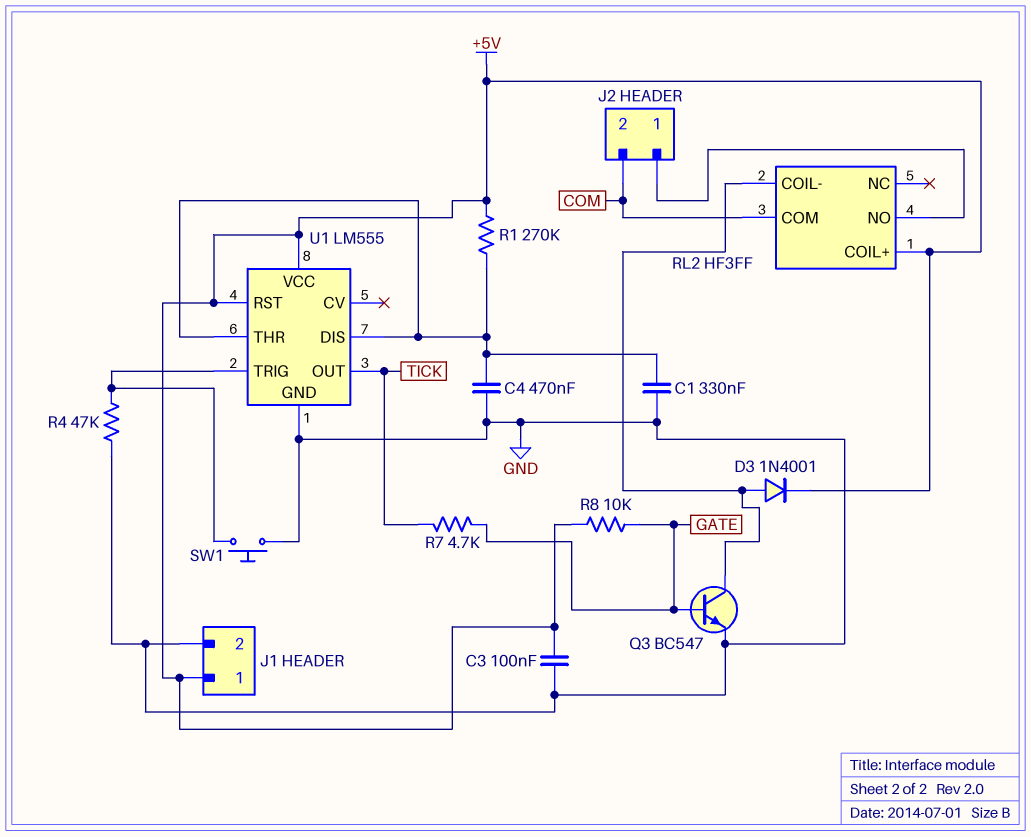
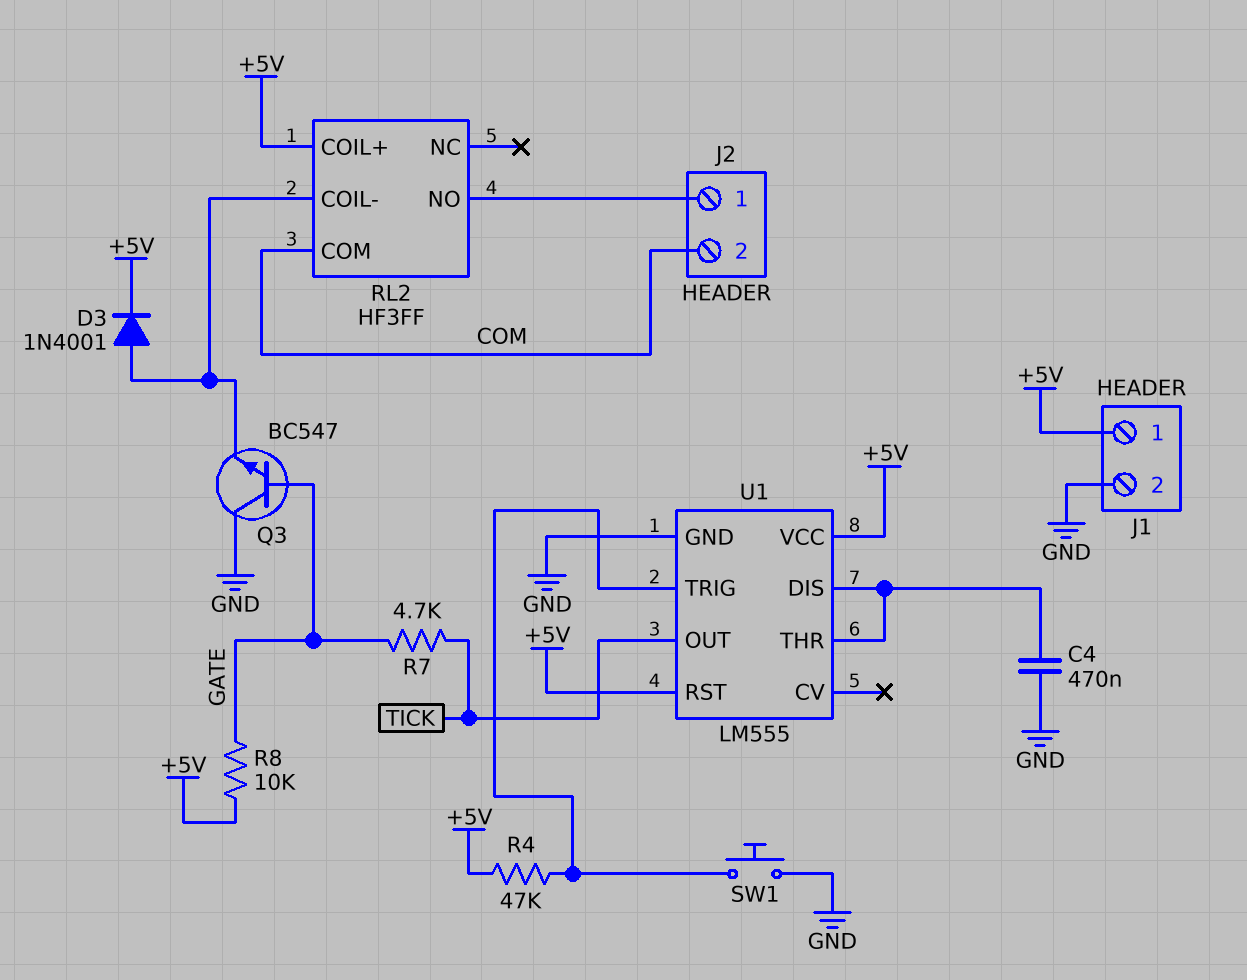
C1: 330nF (GND, U1/DIS) -> none
C3: 100nF (+5V, GND) -> none
Q3: NPN BC547 (B GATE, C RL2/COIL-, E GND) -> NPN BC547 (B GATE, C GND, E RL2/COIL-)
R1: 270k (+5V, U1/DIS) -> none
R4: 47k (GND, U1/TRIG) -> 47k (+5V, U1/TRIG)

